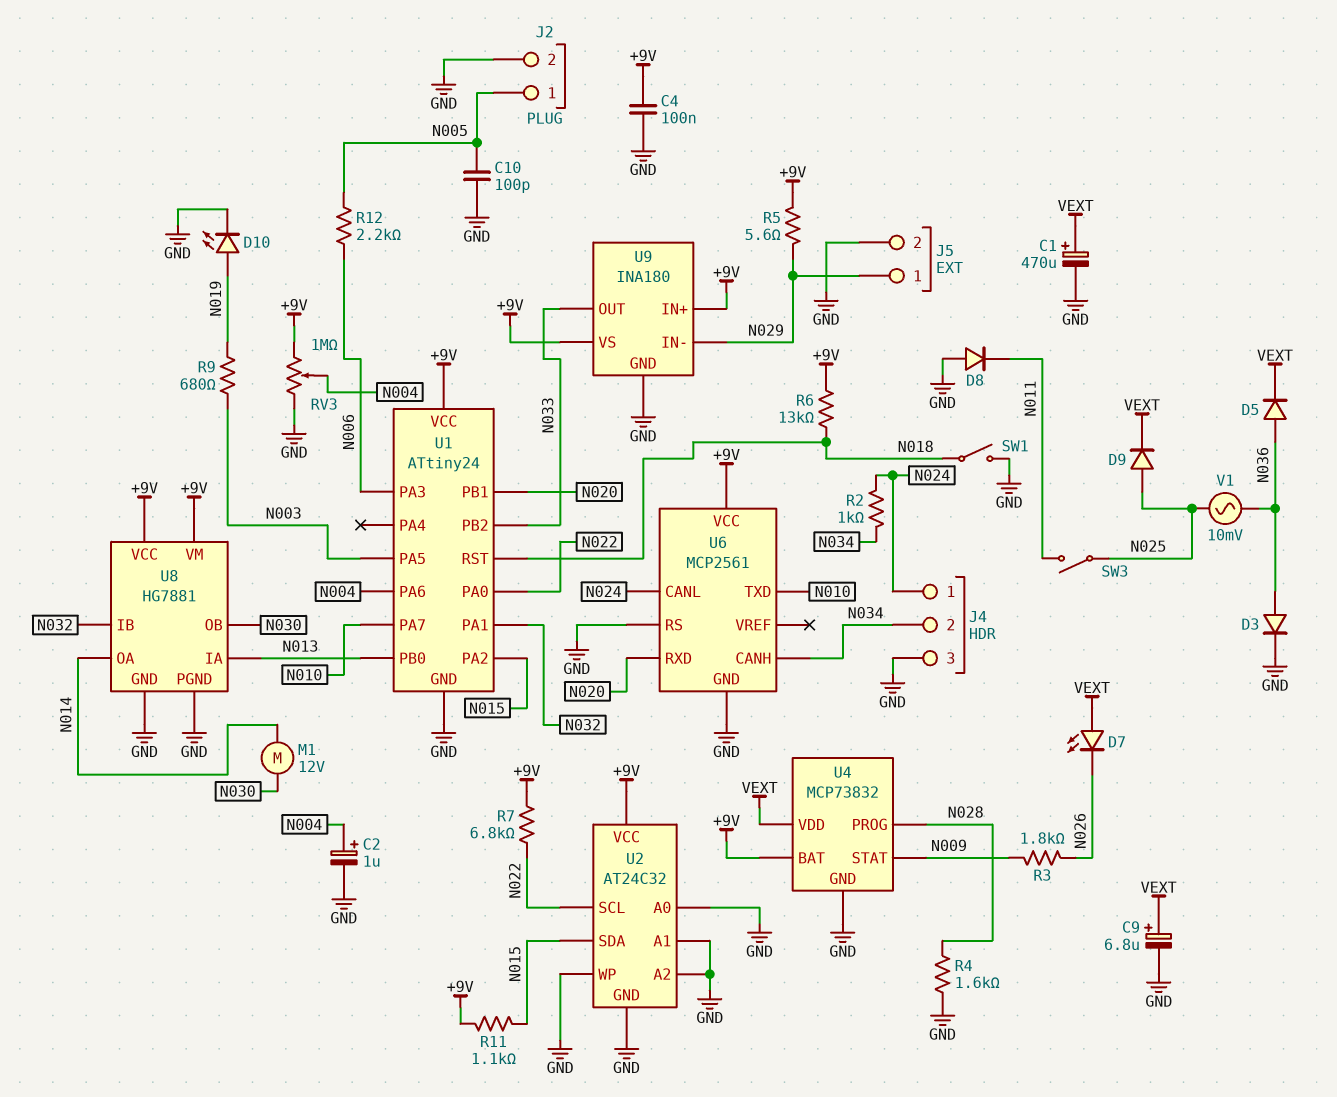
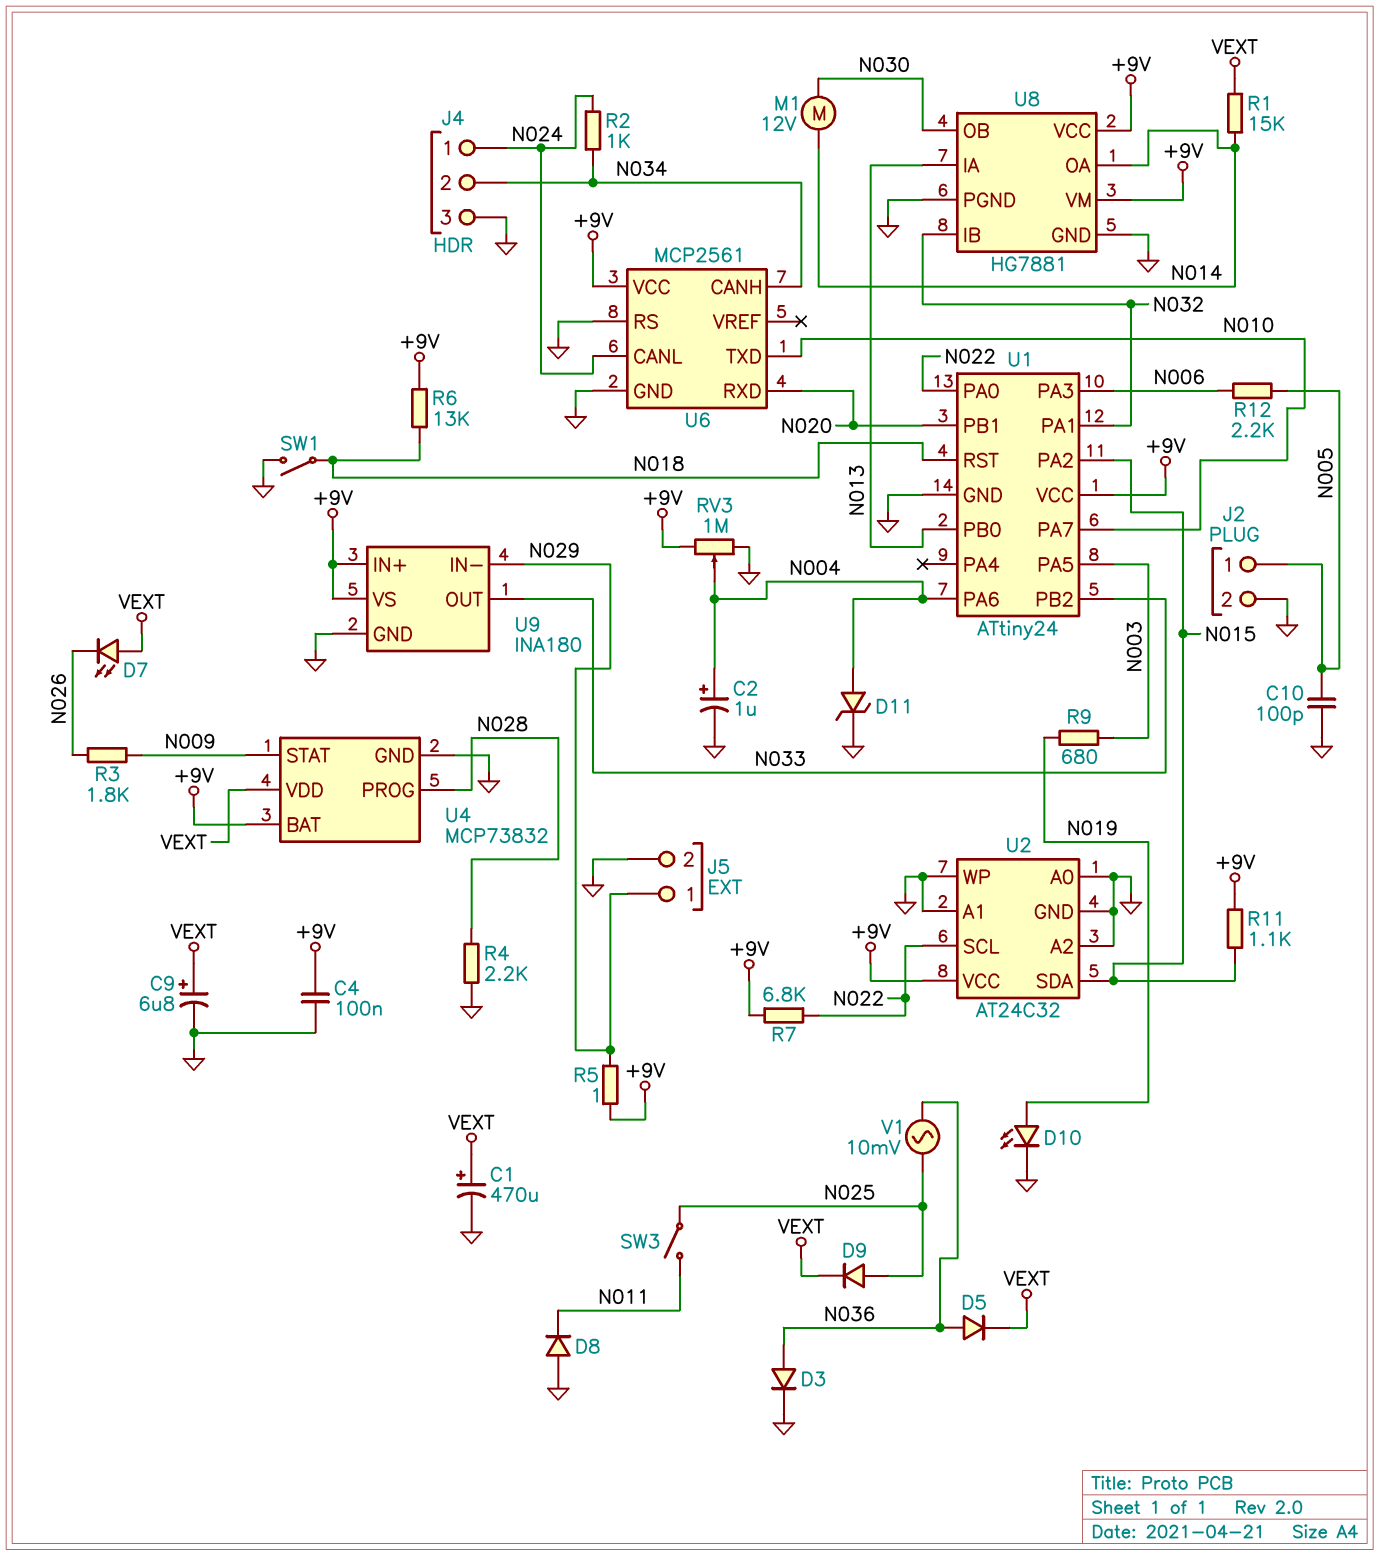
D11: none -> zener (A N004, K GND)
R1: none -> 15k (N014, VEXT)
R4: 1.6k (GND, N028) -> 2.2k (GND, N028)
R5: 5.6 (+9V, N029) -> 1 (+9V, N029)

